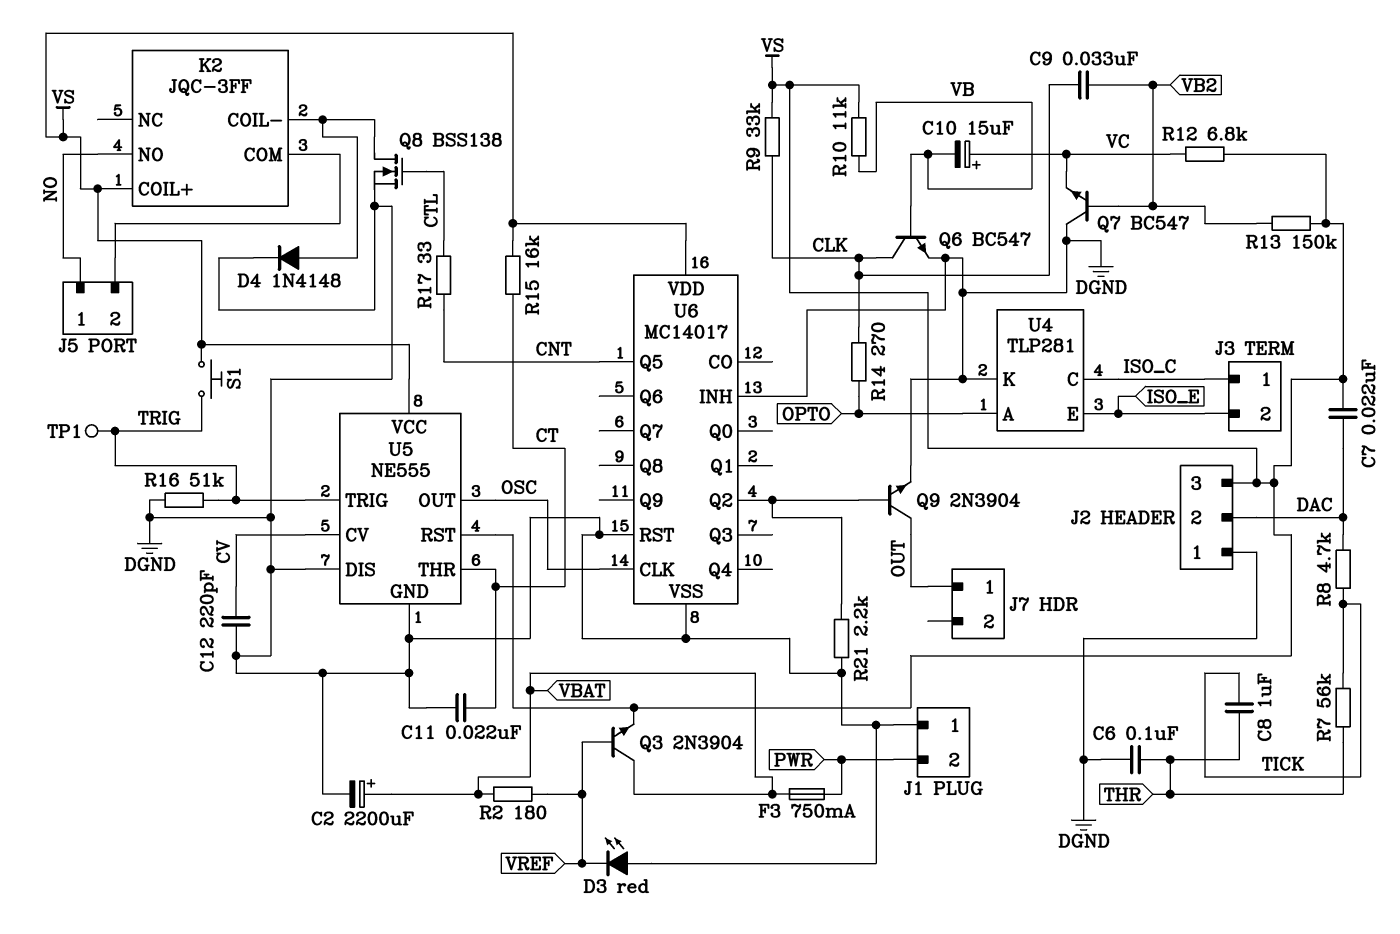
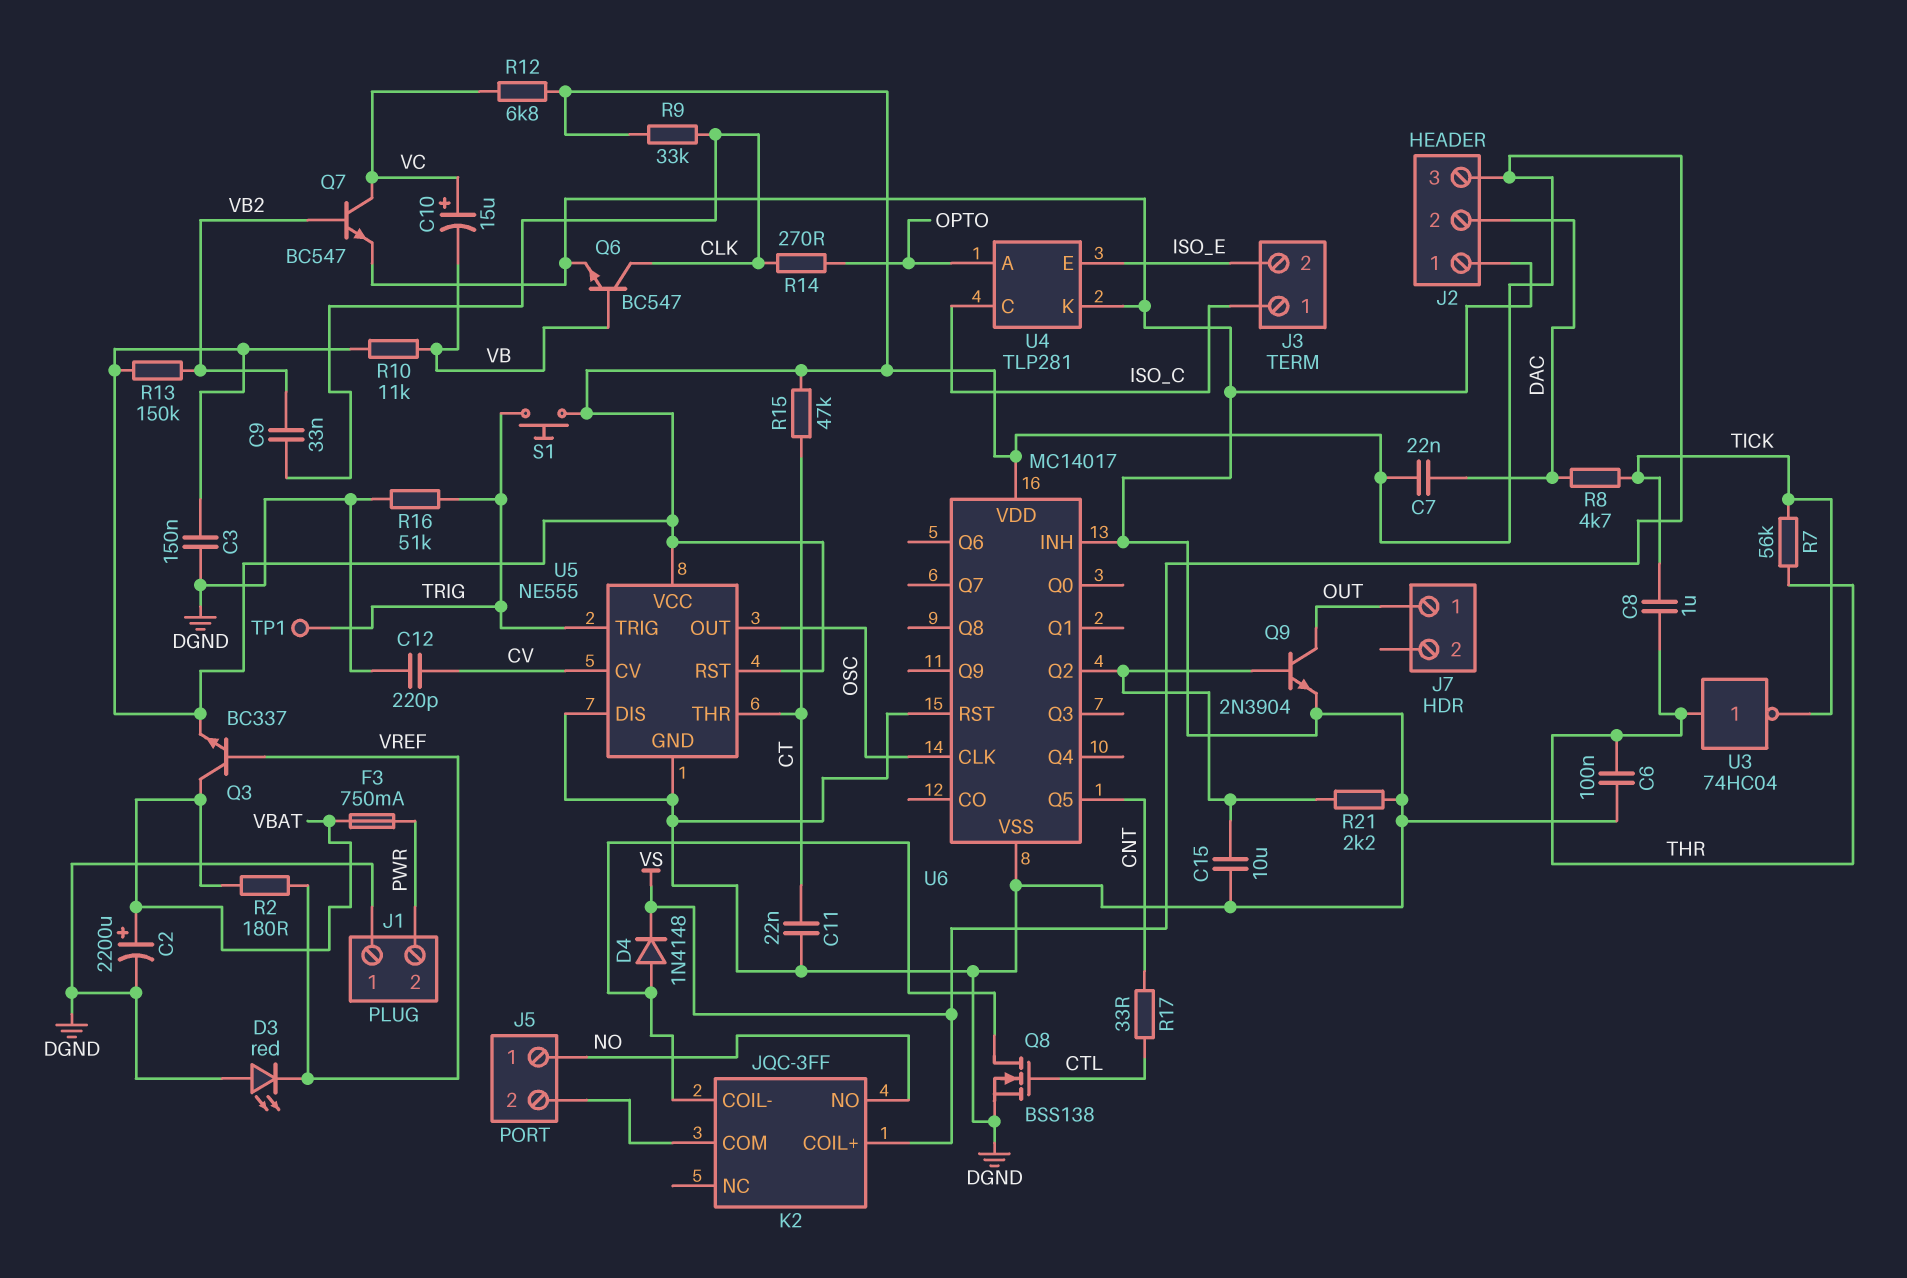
C3: none -> 150nF (DGND, VS)
C15: none -> 10uF (DGND, U6/Q2)
D4: diode 1N4148 (A K2/COIL-, K DGND) -> diode 1N4148 (A K2/COIL-, K VS)
Q3: NPN 2N3904 (B VREF, C VBAT, E VS) -> NPN BC337 (B VREF, C VBAT, E VS)
Q7: NPN BC547 (B VB2, C DGND, E VC) -> NPN BC547 (B VB2, C VC, E DGND)
R15: 16k (CT, VS) -> 47k (CT, VS)
U3: none -> NOT 74HC04 (in THR, out TICK)

